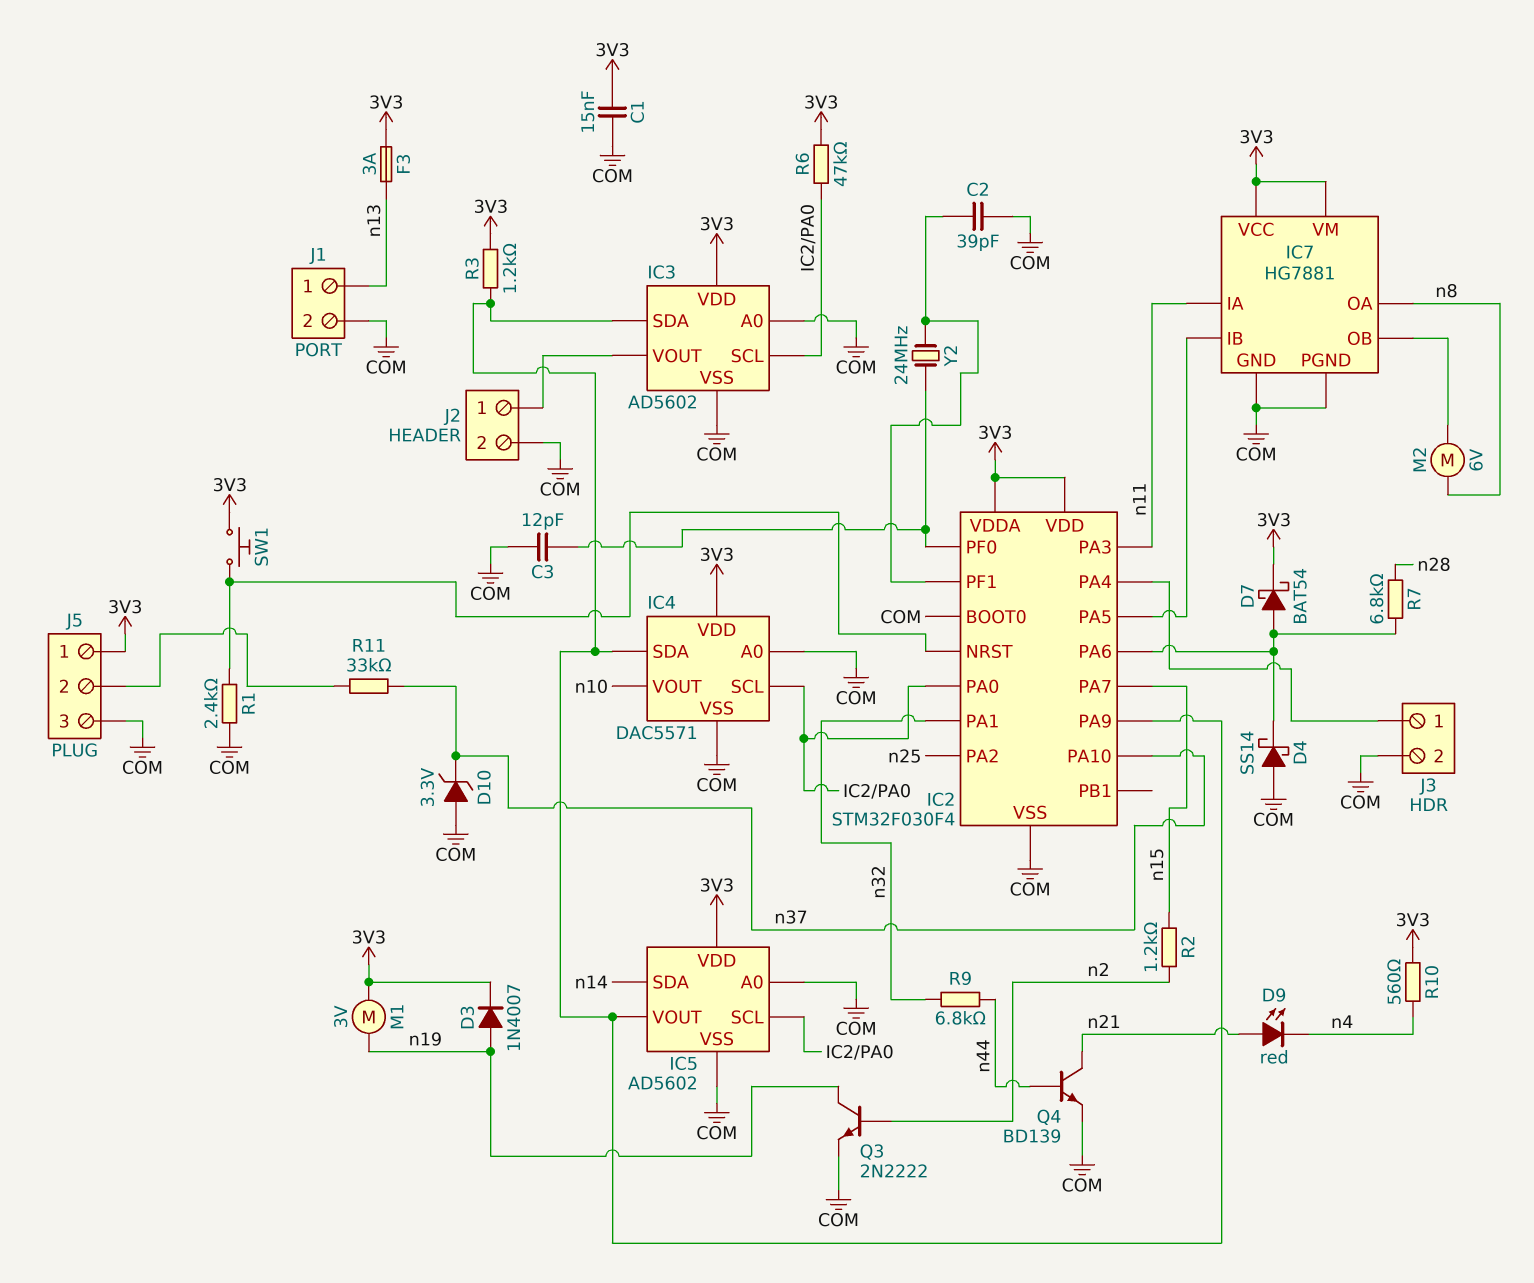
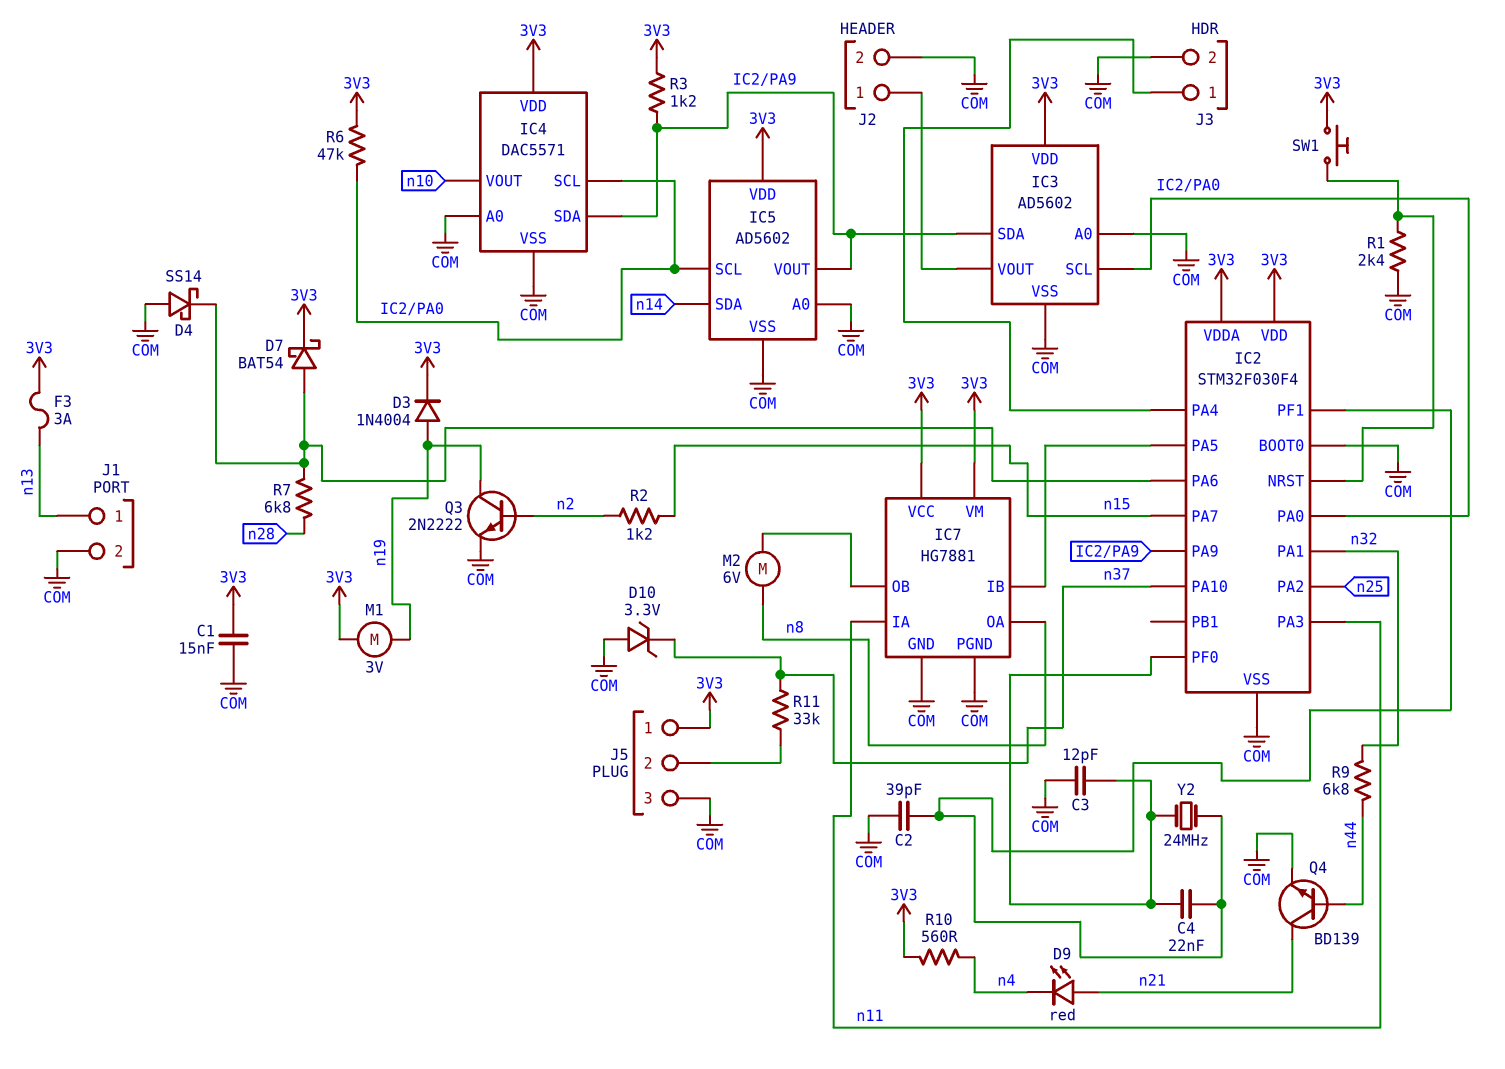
C4: none -> 22nF (IC2/PF0, IC2/PF1)
D3: diode 1N4007 (A n19, K 3V3) -> diode 1N4004 (A n19, K 3V3)

